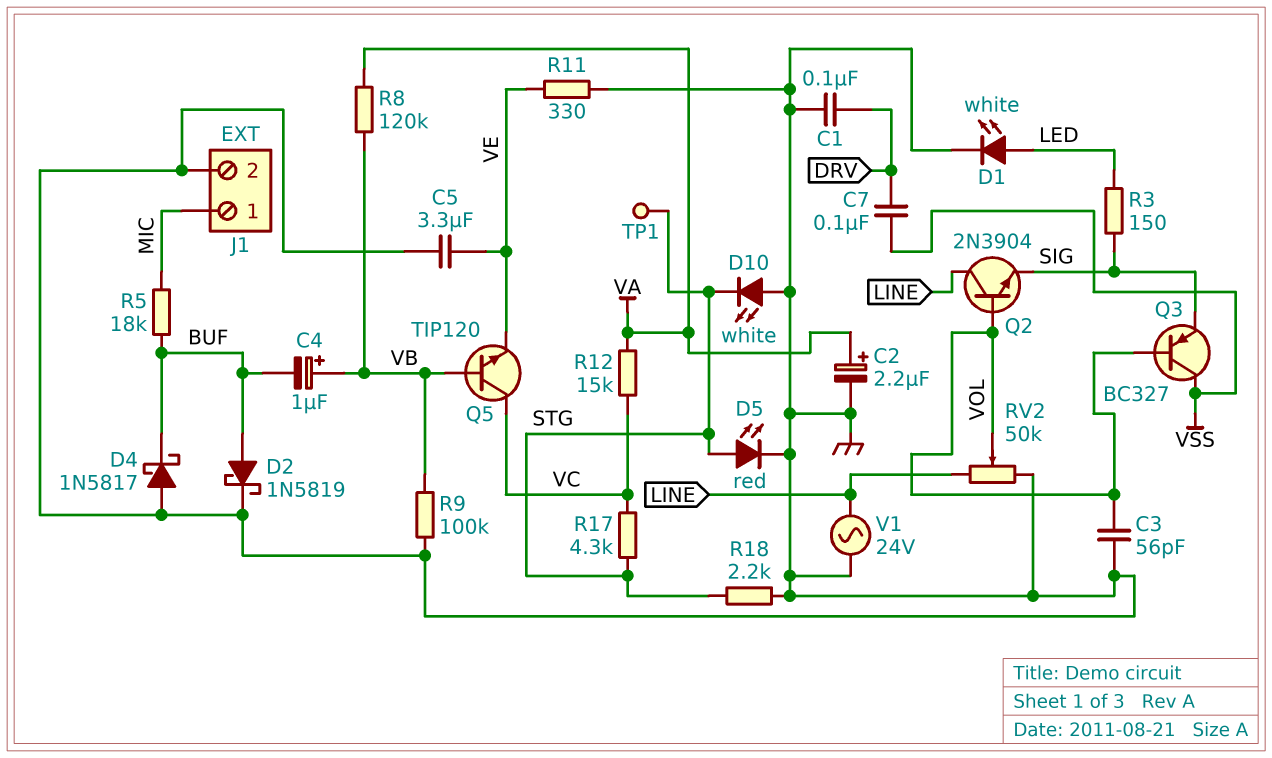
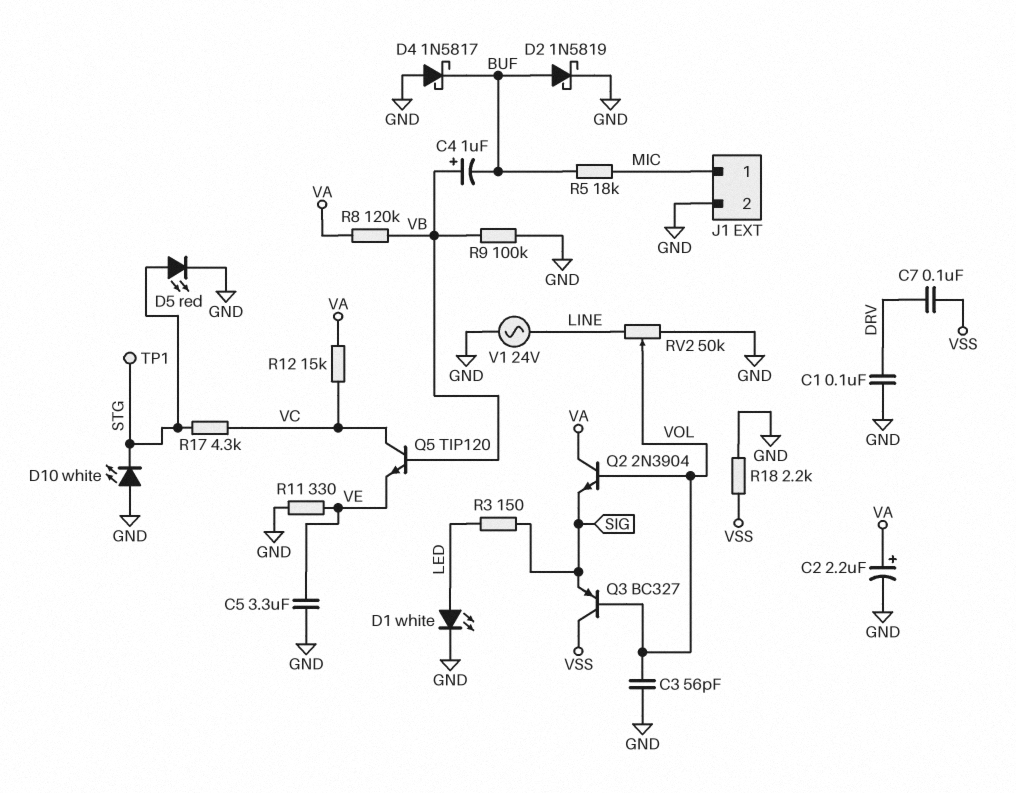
Q2: NPN 2N3904 (B VOL, C LINE, E SIG) -> NPN 2N3904 (B VOL, C VA, E SIG)
R18: 2.2k (GND, STG) -> 2.2k (GND, VSS)

